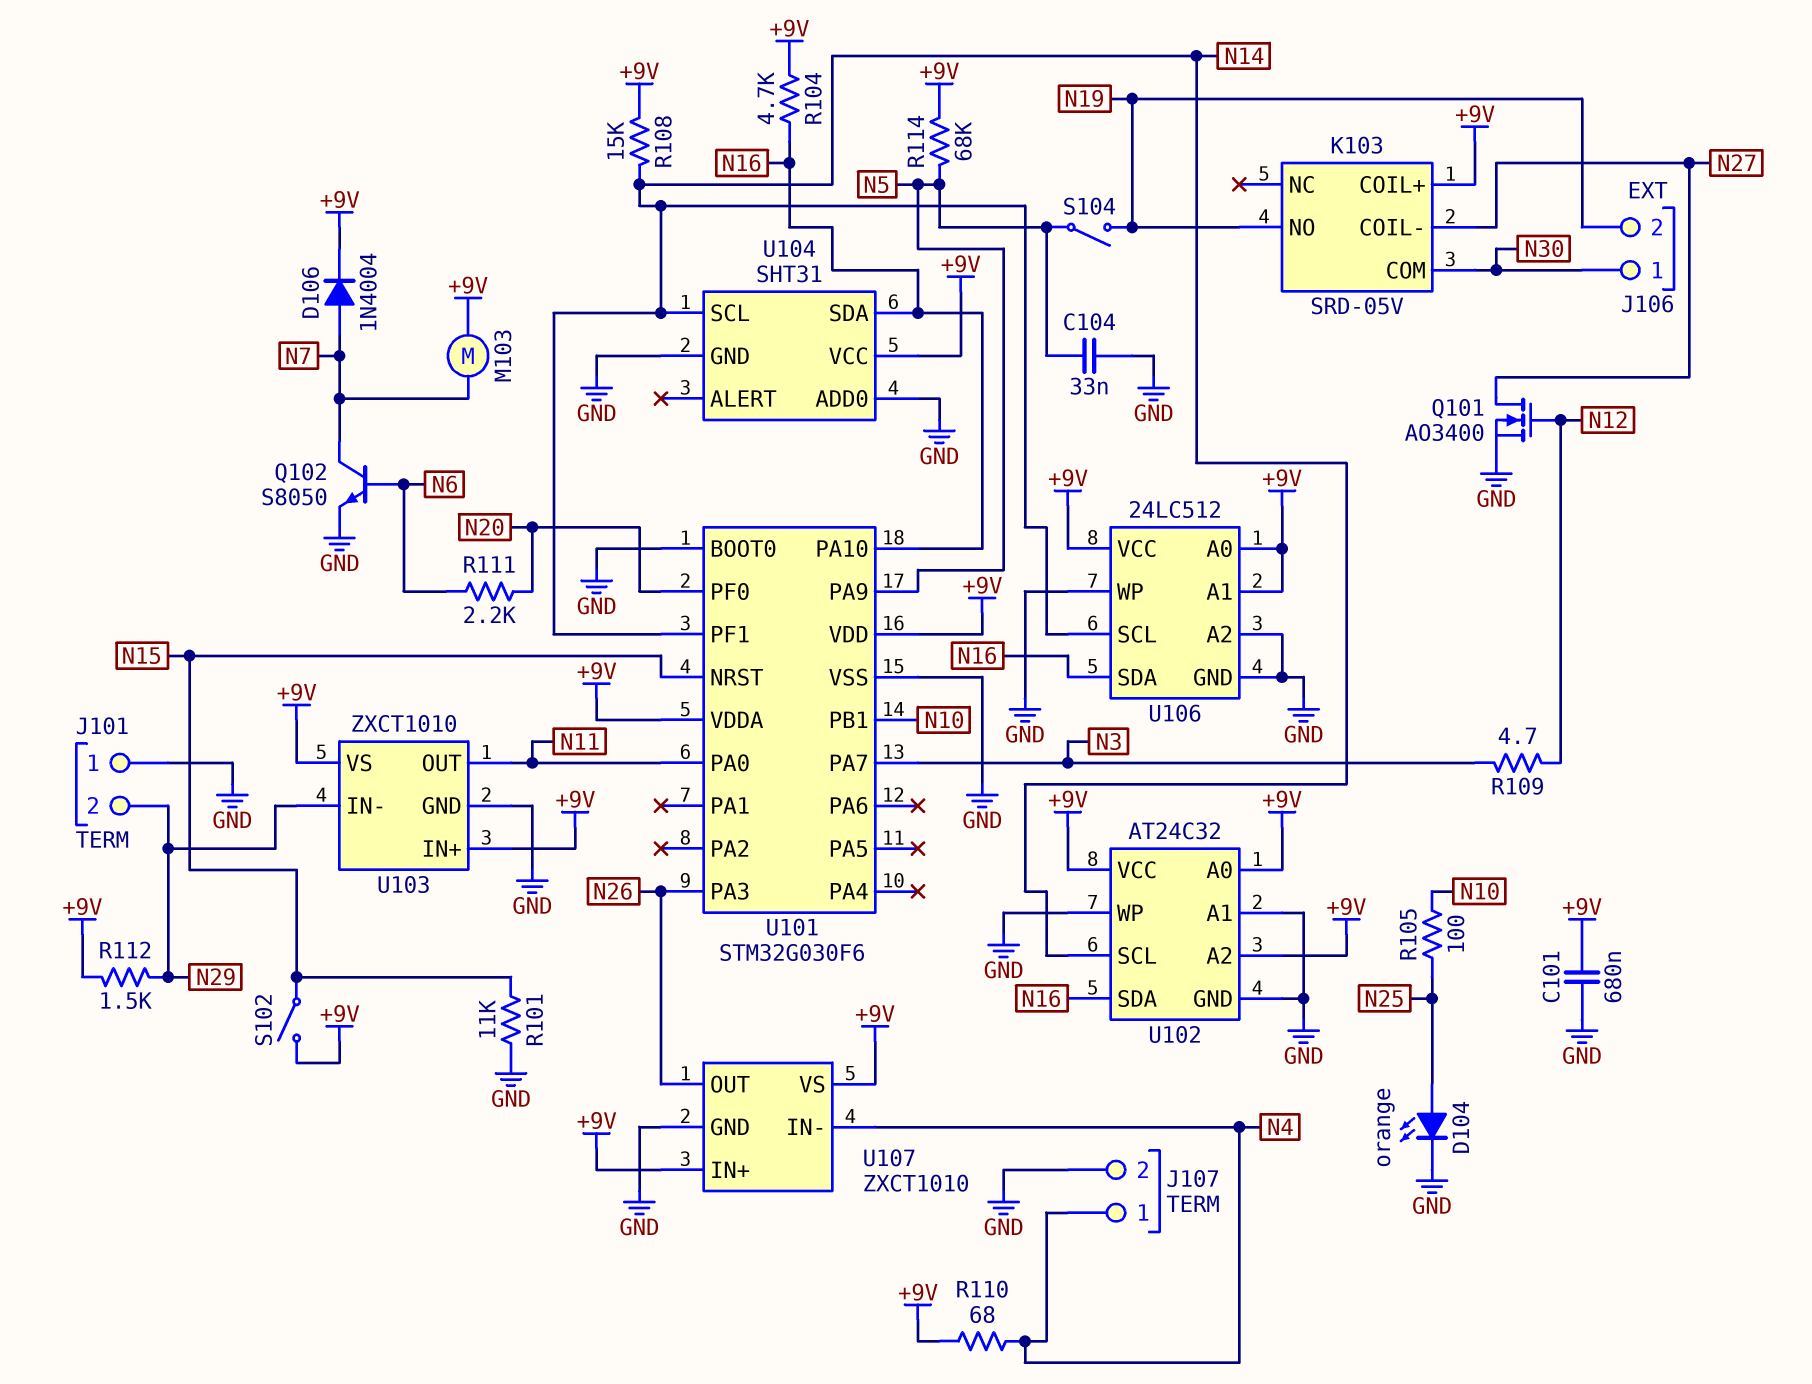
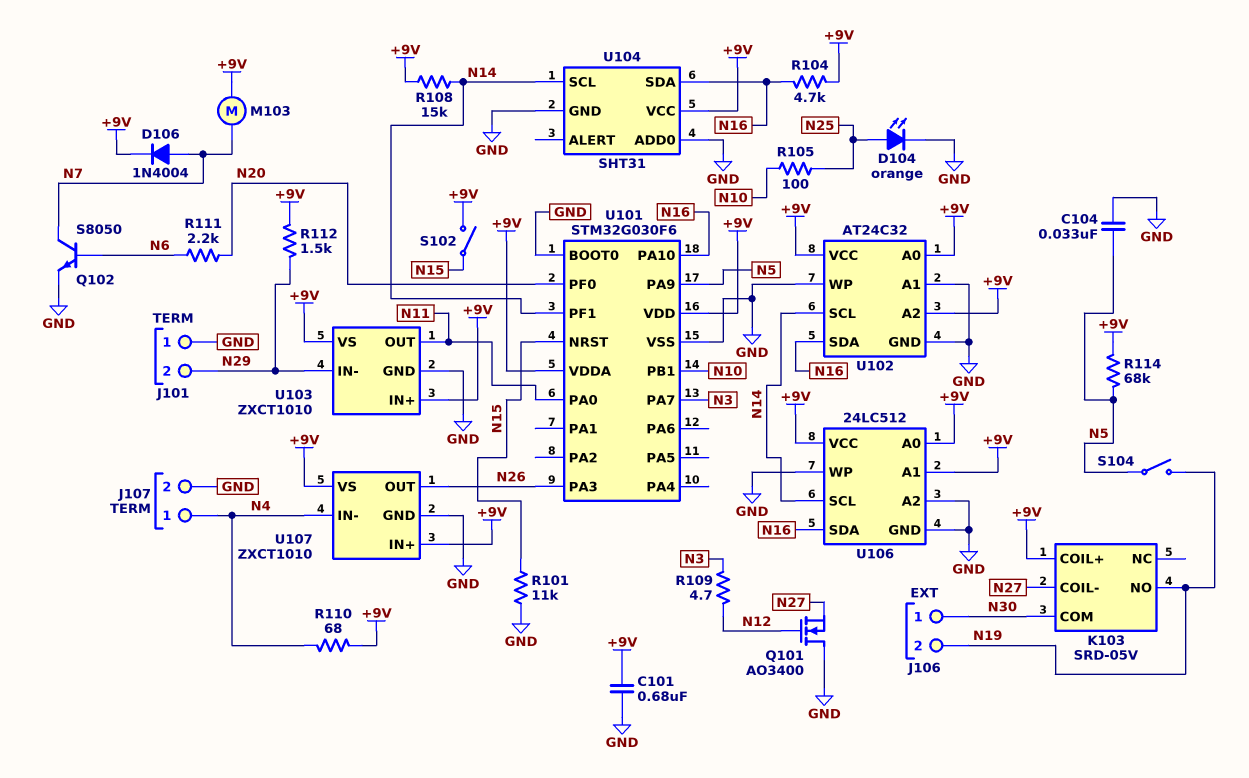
Q101: NMOS AO3400 (G N12, D N27, S GND) -> NMOS AO3400 (G N12, D GND, S N27)

